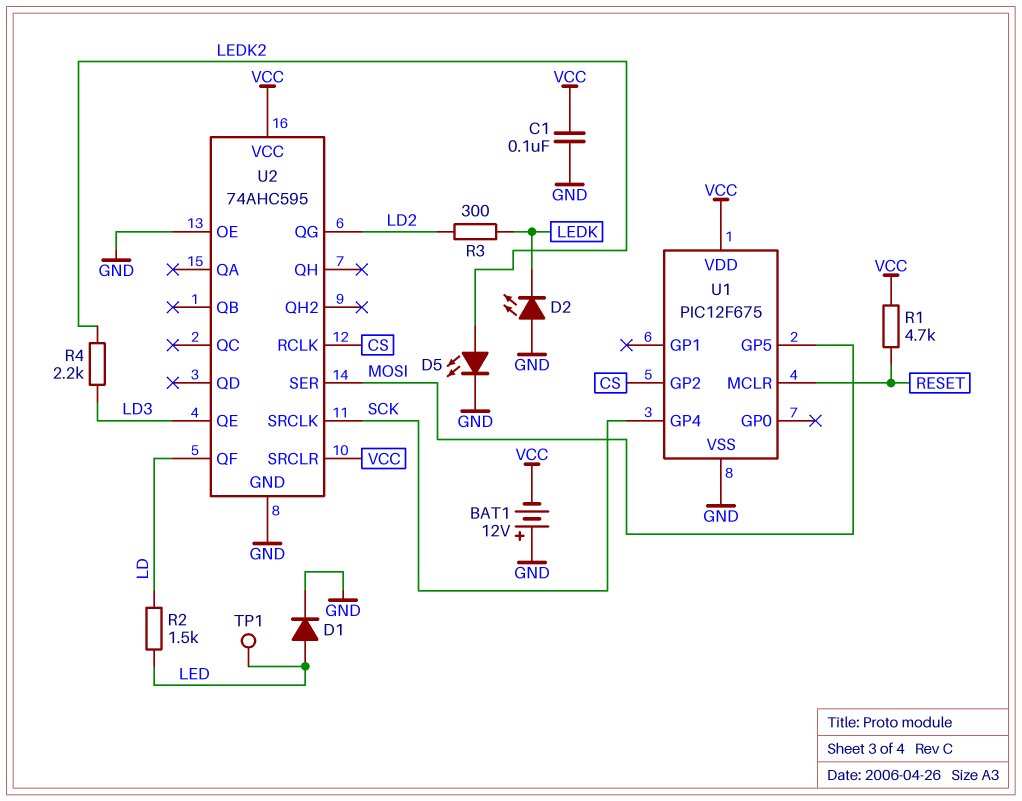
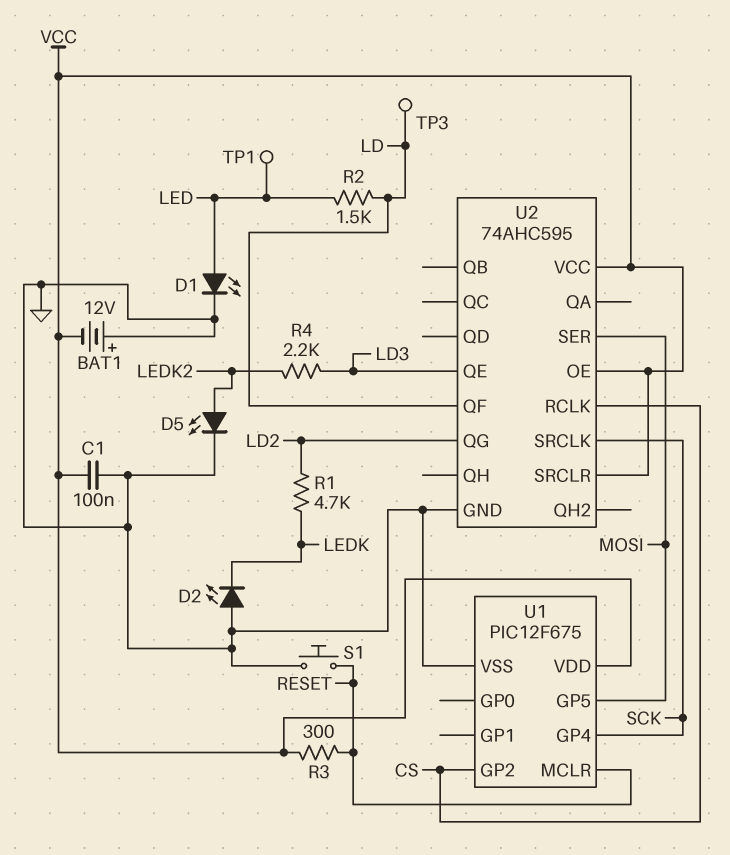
D1: diode (A LED, K GND) -> LED (A LED, K GND)
R1: 4.7k (RESET, VCC) -> 4.7k (LD2, LEDK)
R3: 300 (LD2, LEDK) -> 300 (RESET, VCC)
S1: none -> button (GND, RESET)
TP3: none -> test point (LD)
U2 pin OE: GND -> VCC

